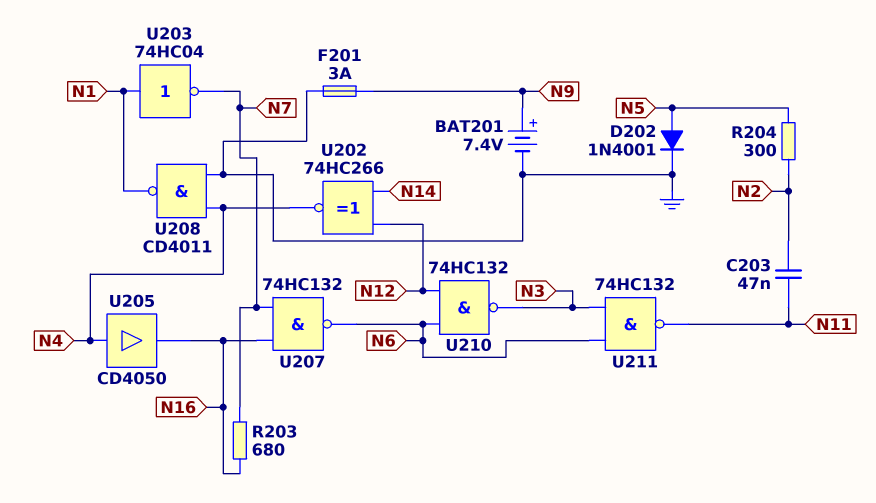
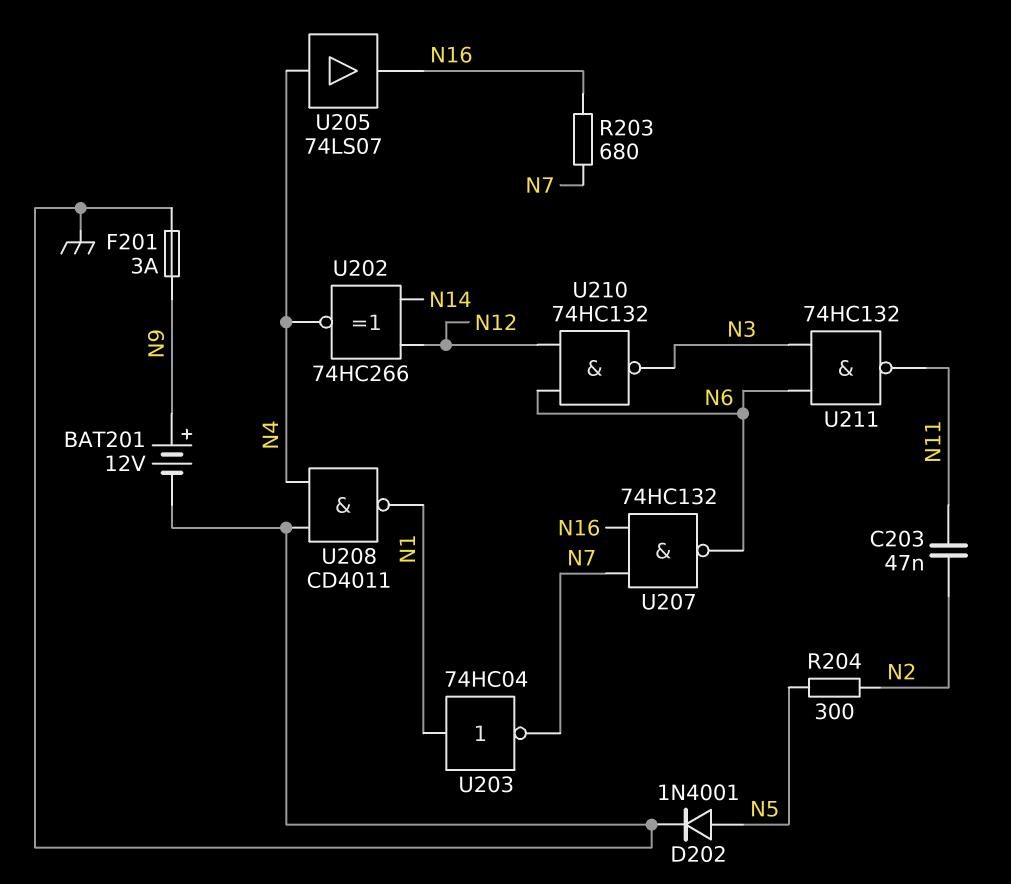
BAT201: 7.4V (plus N9, minus GND) -> 12V (plus N9, minus GND)
U205: buffer CD4050 (in N4, out N16) -> buffer 74LS07 (in N4, out N16)

